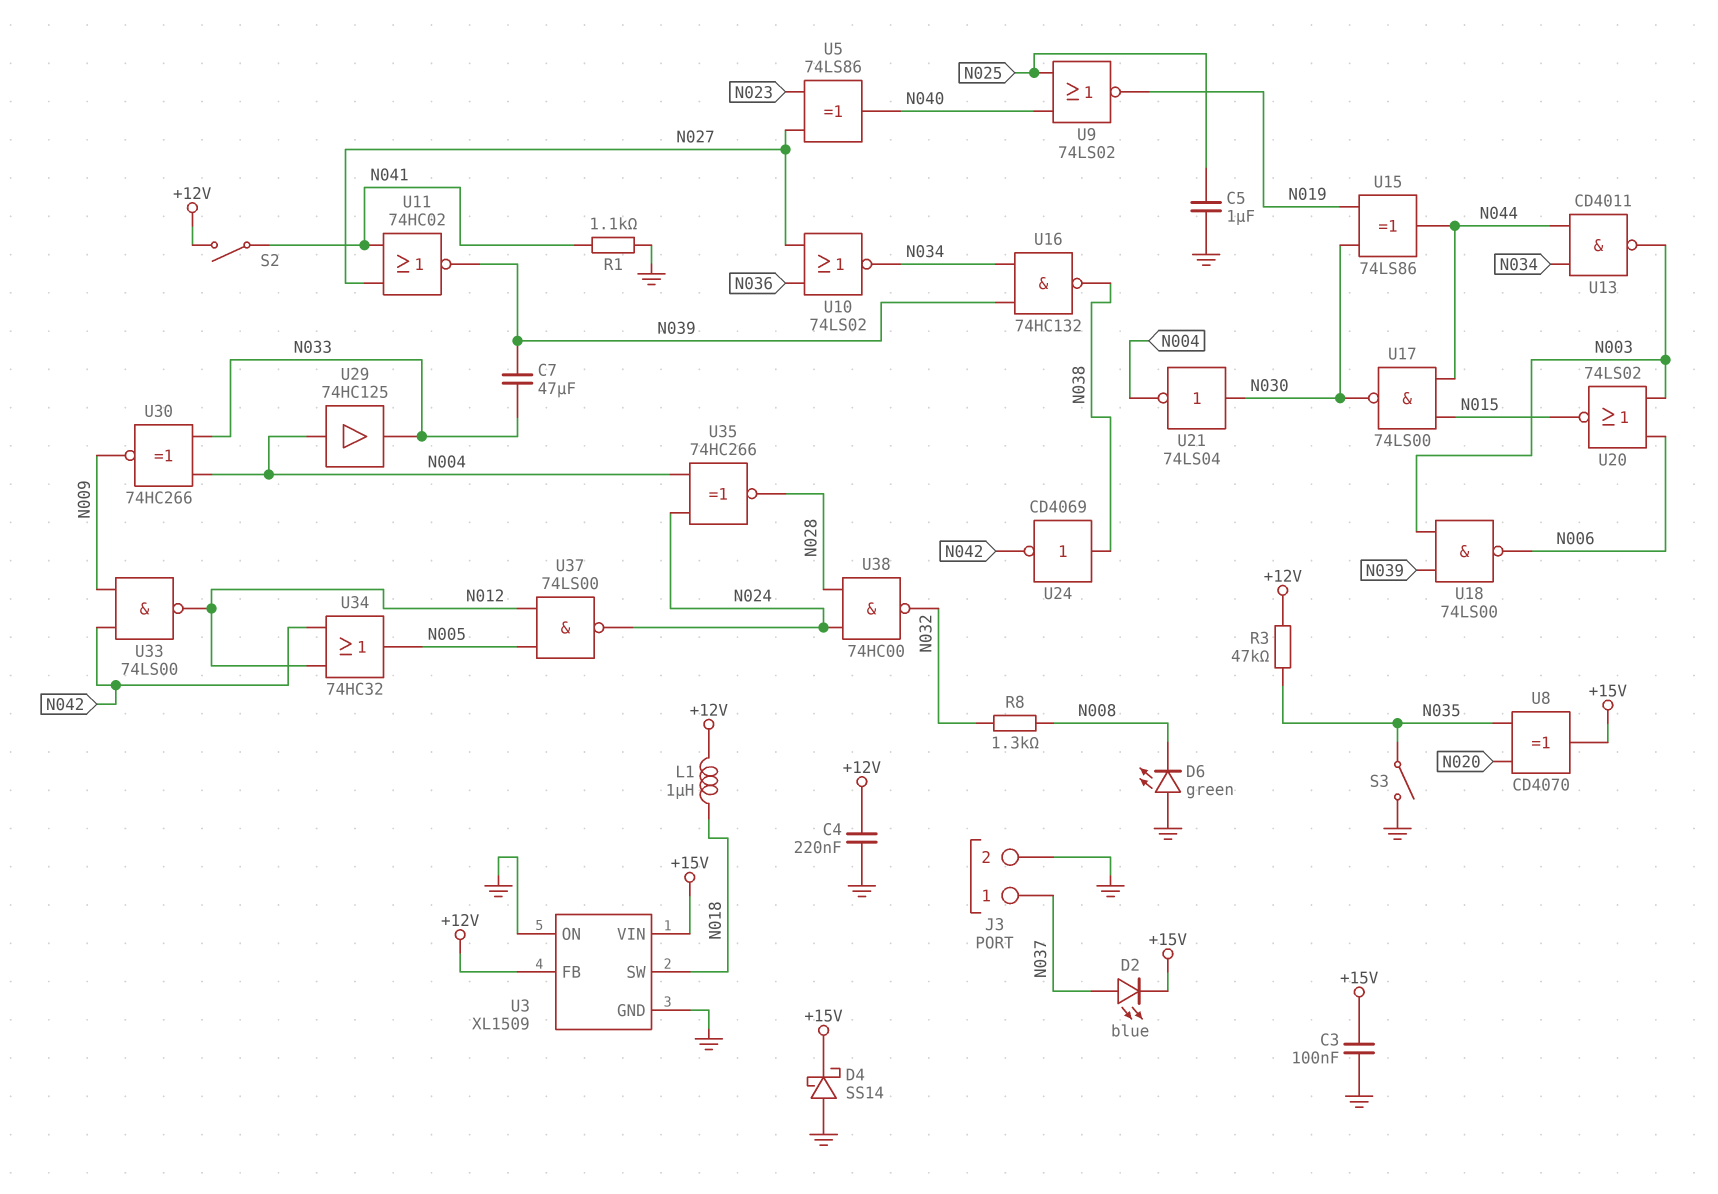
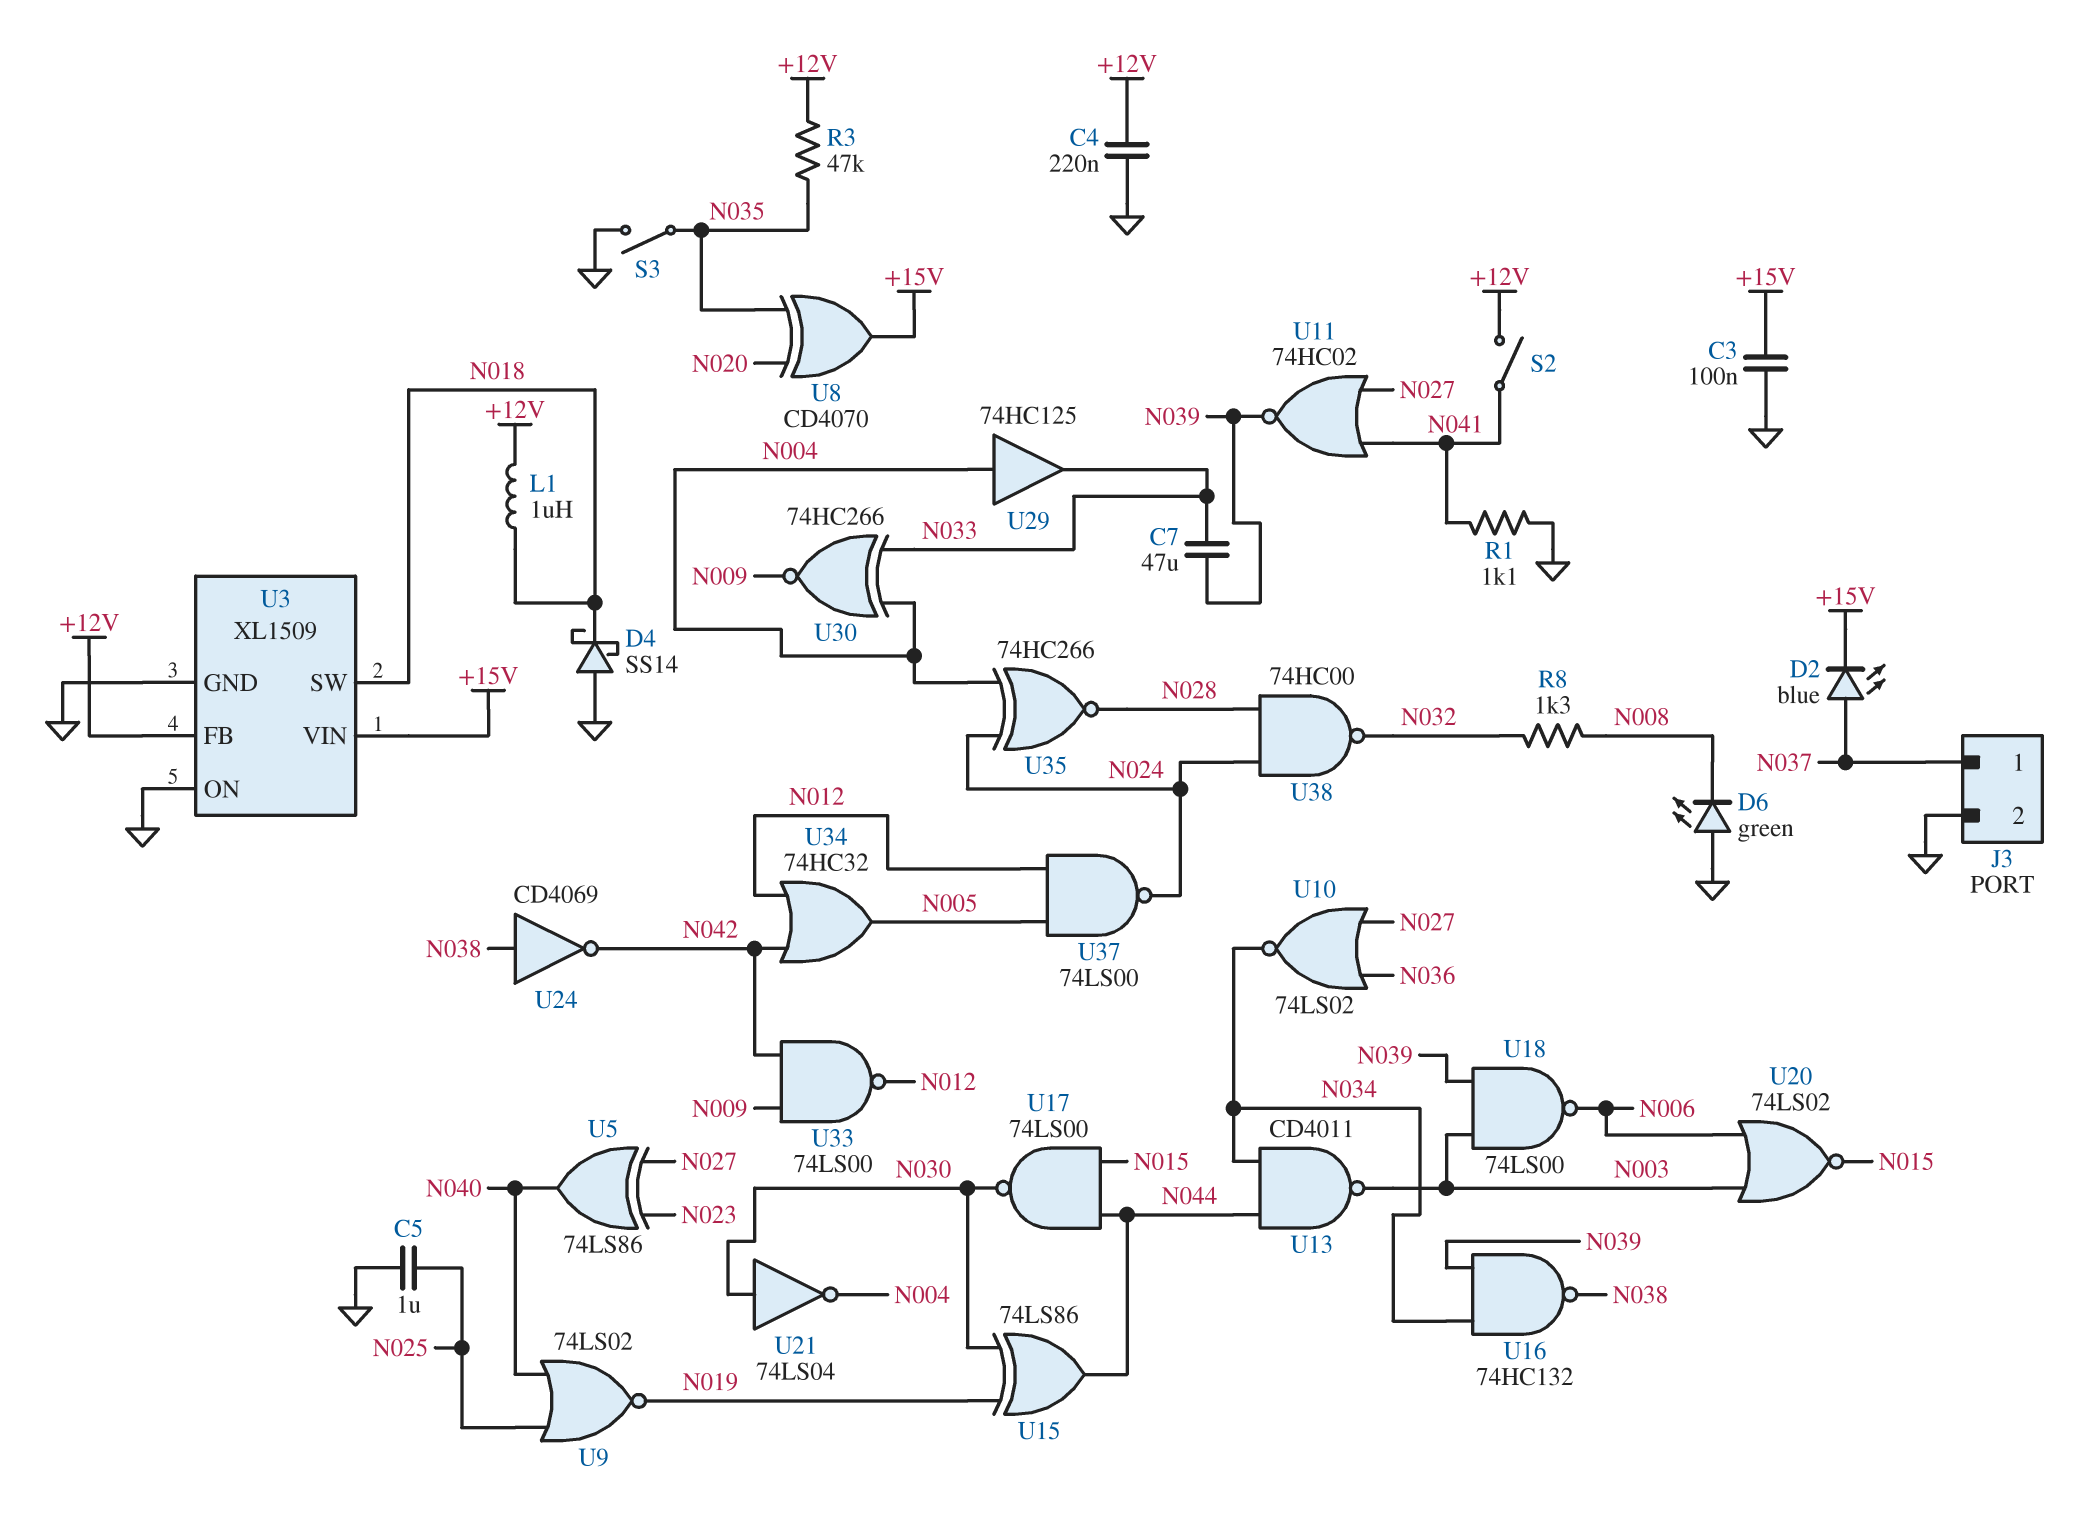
D4: schottky SS14 (A GND, K +15V) -> schottky SS14 (A GND, K N018)

